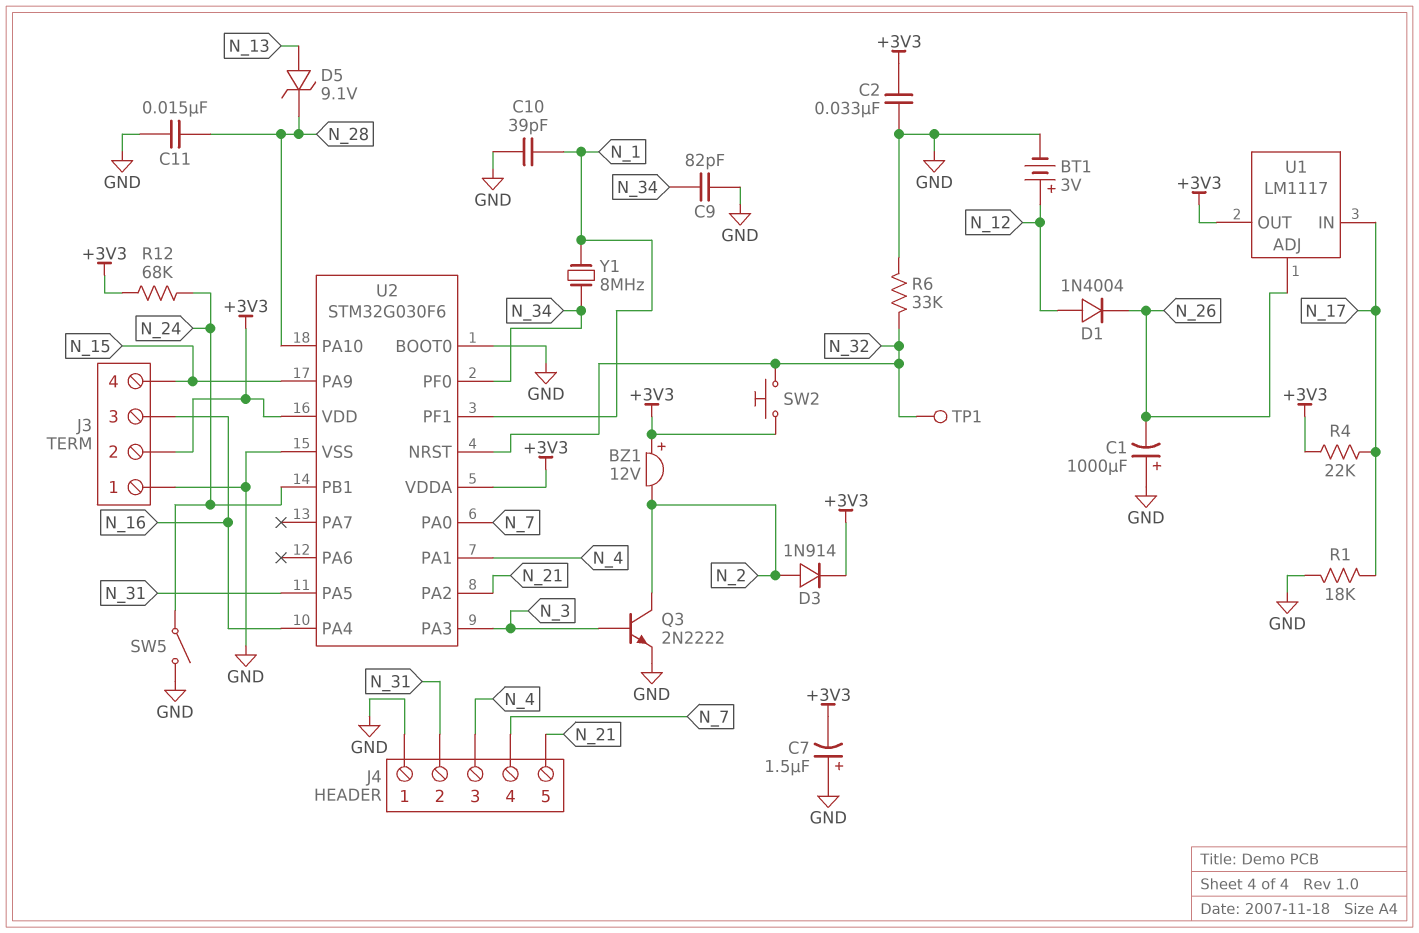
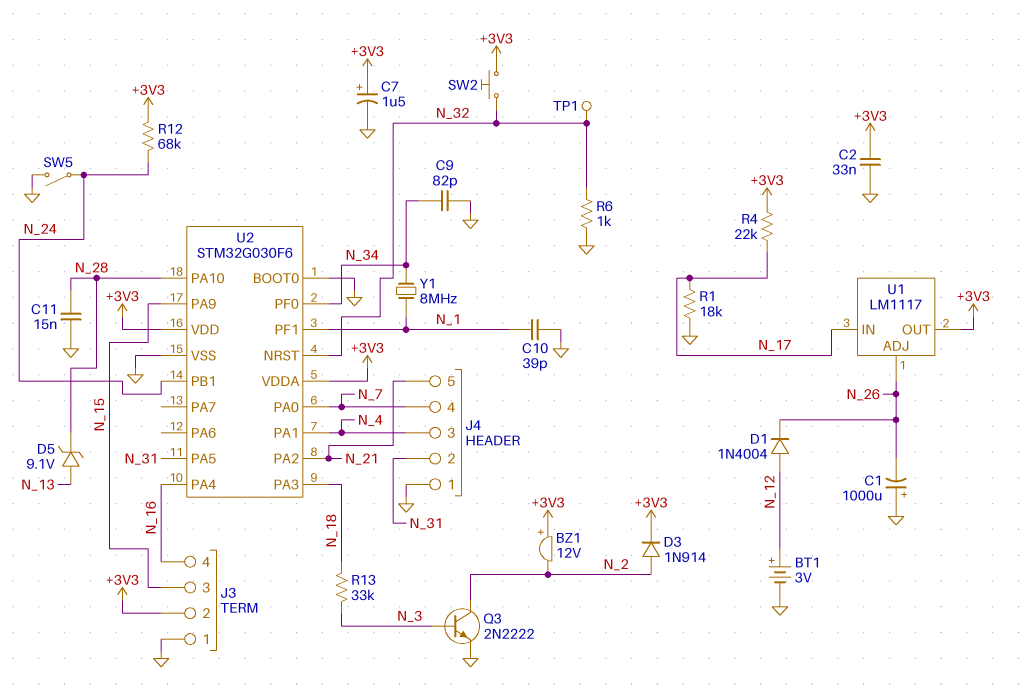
C7: 1.5uF (plus GND, minus +3V3) -> 1.5uF (plus +3V3, minus GND)
J3 pin 3: N_16 -> N_15
J3 pin 4: N_15 -> N_16
R6: 33k (GND, N_32) -> 1k (GND, N_32)
R13: none -> 33k (N_3, N_18)
U2 pin PA3: N_3 -> N_18

